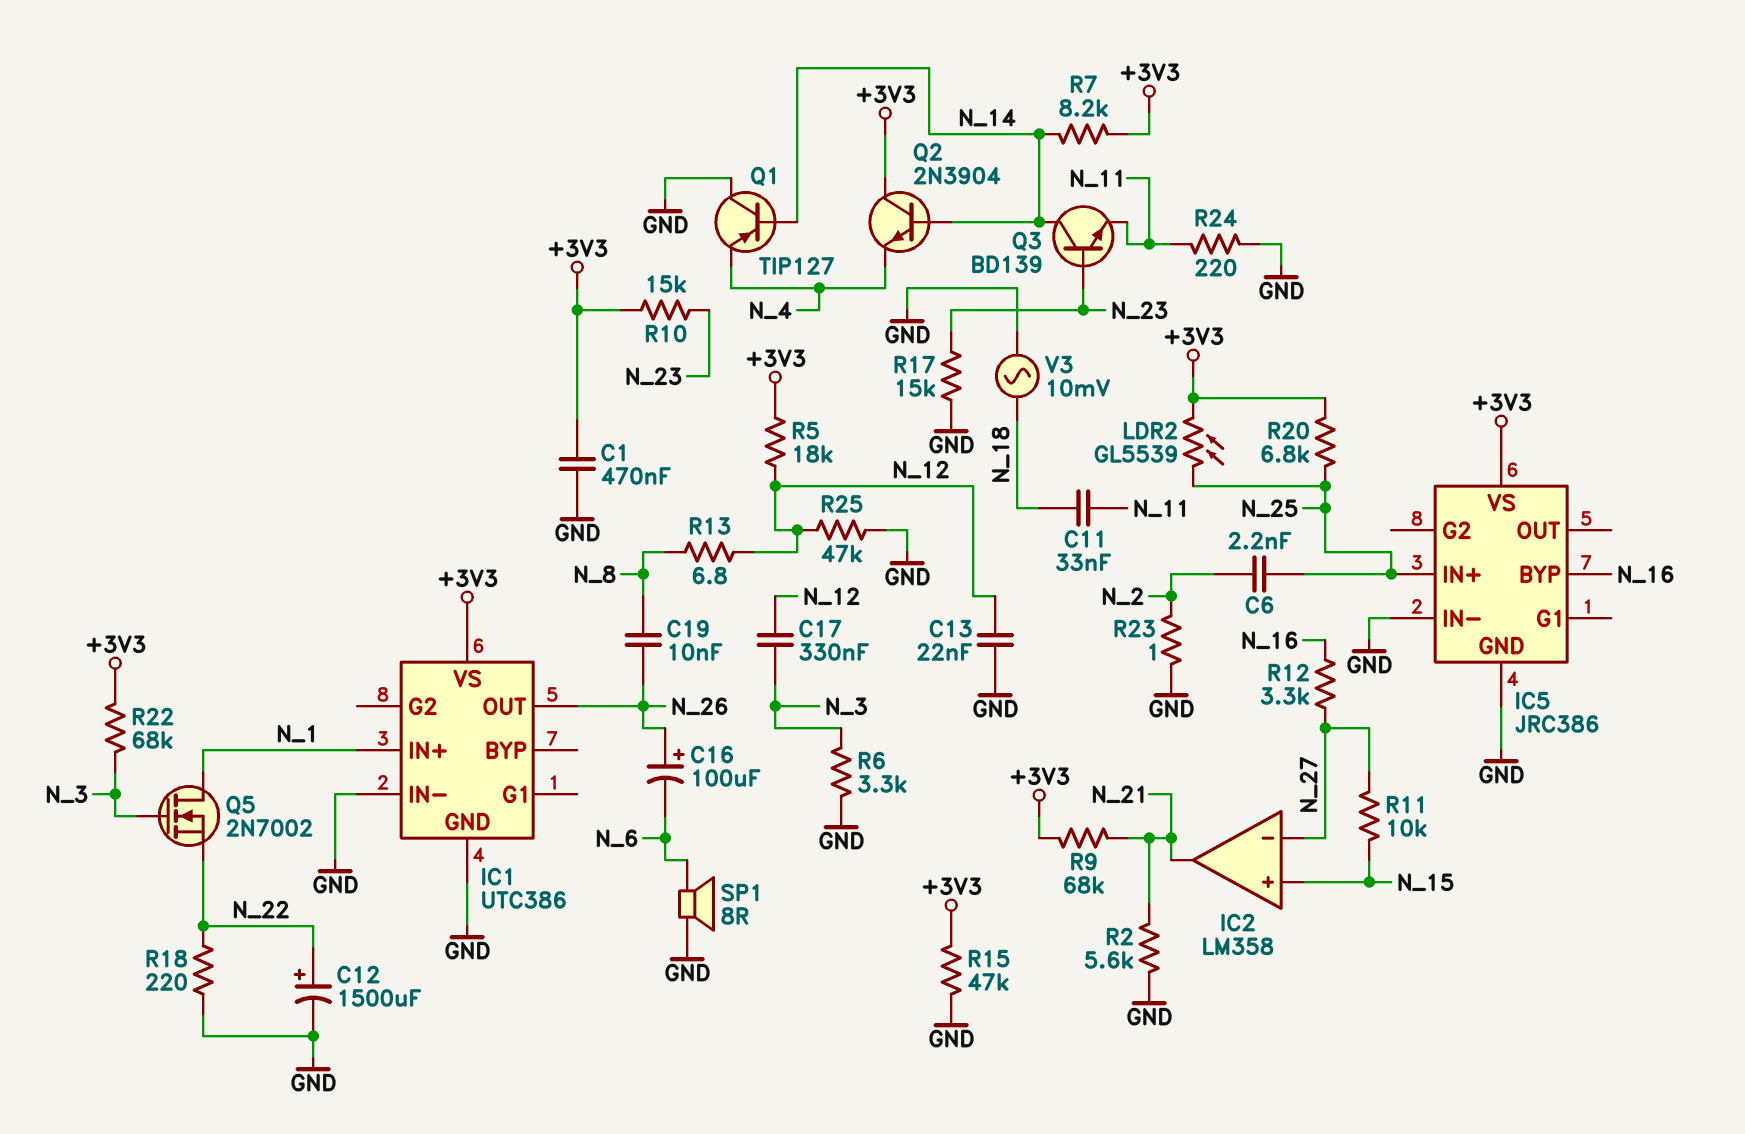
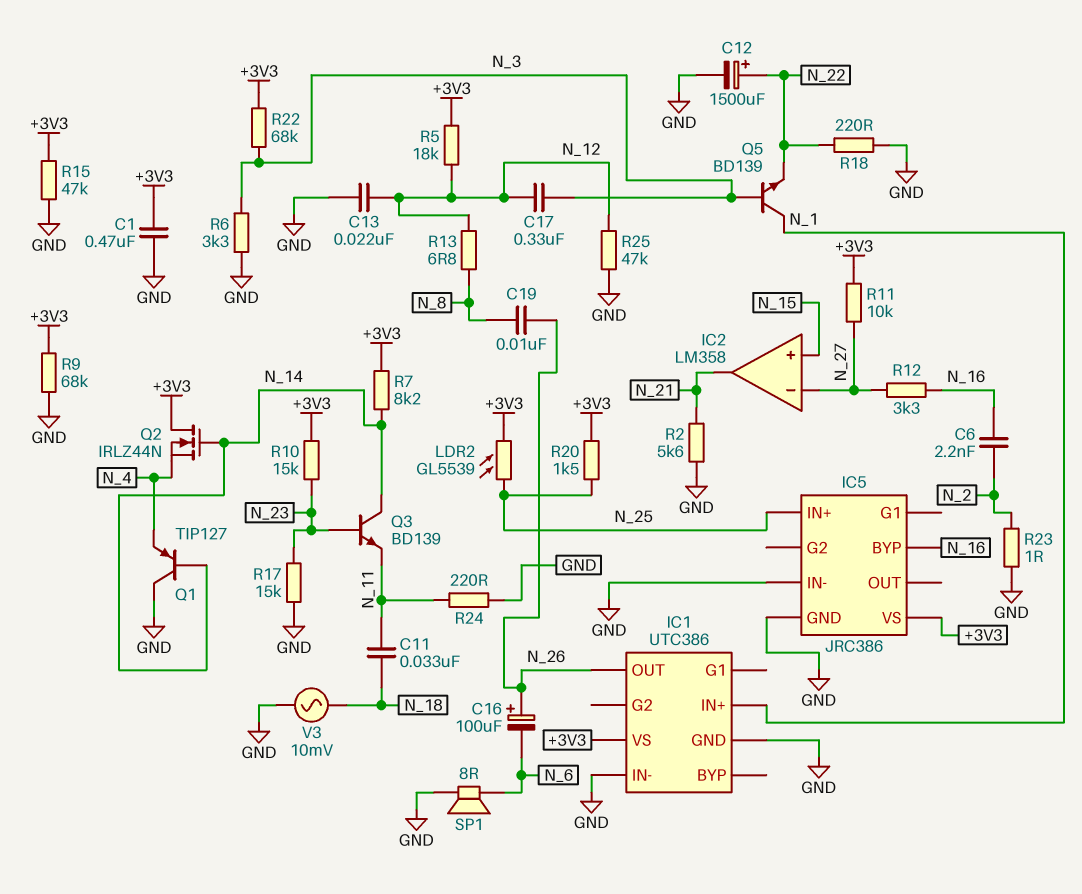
C6: 2.2nF (N_2, N_25) -> 2.2nF (N_2, N_16)
Q2: NPN 2N3904 (B N_14, C +3V3, E N_4) -> NMOS IRLZ44N (G N_14, D +3V3, S N_4)
Q5: NMOS 2N7002 (G N_3, D N_1, S N_22) -> NPN BD139 (B N_3, C N_1, E N_22)
R9: 68k (+3V3, N_21) -> 68k (+3V3, GND)
R11: 10k (N_15, N_27) -> 10k (+3V3, N_27)
R20: 6.8k (+3V3, N_25) -> 1.5k (+3V3, N_25)

